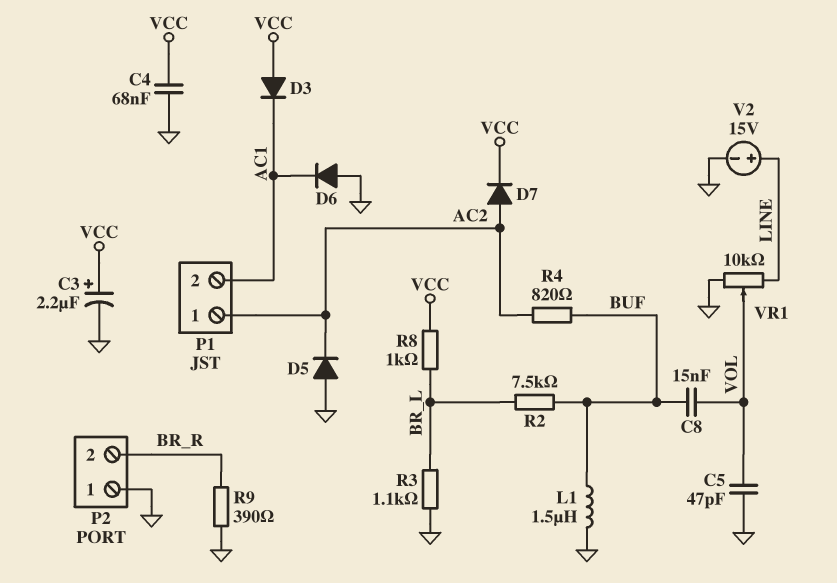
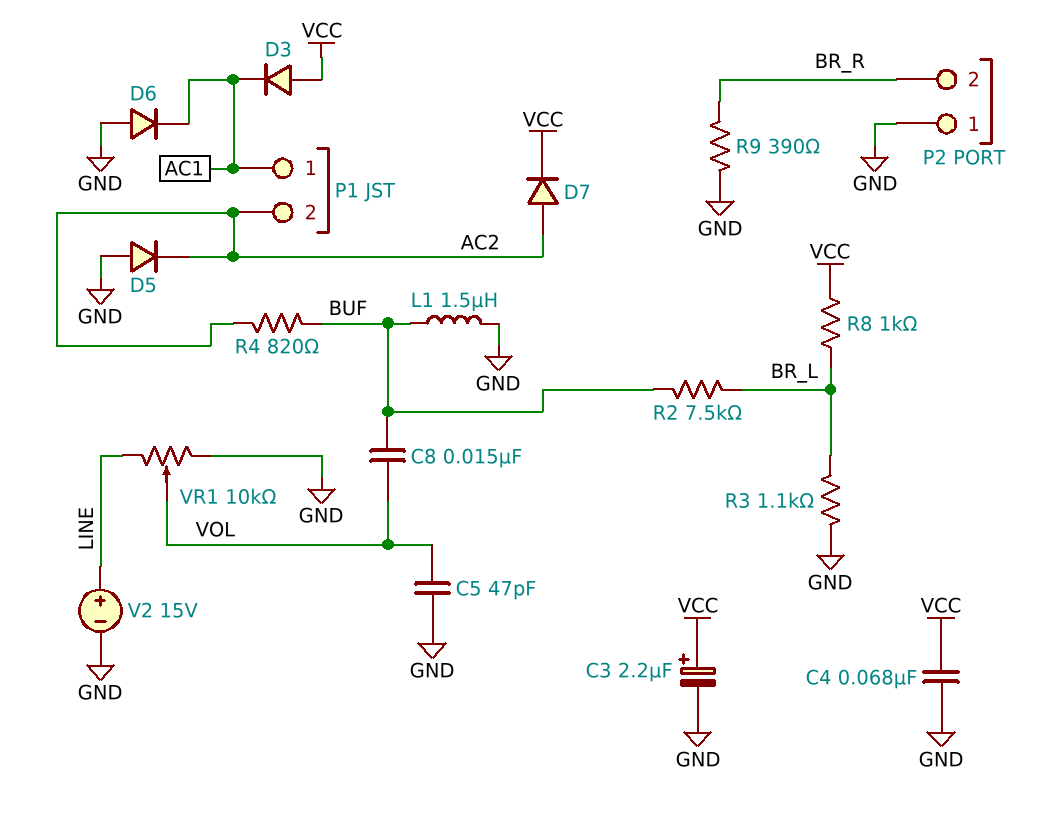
P1 pin 1: AC2 -> AC1
P1 pin 2: AC1 -> AC2

